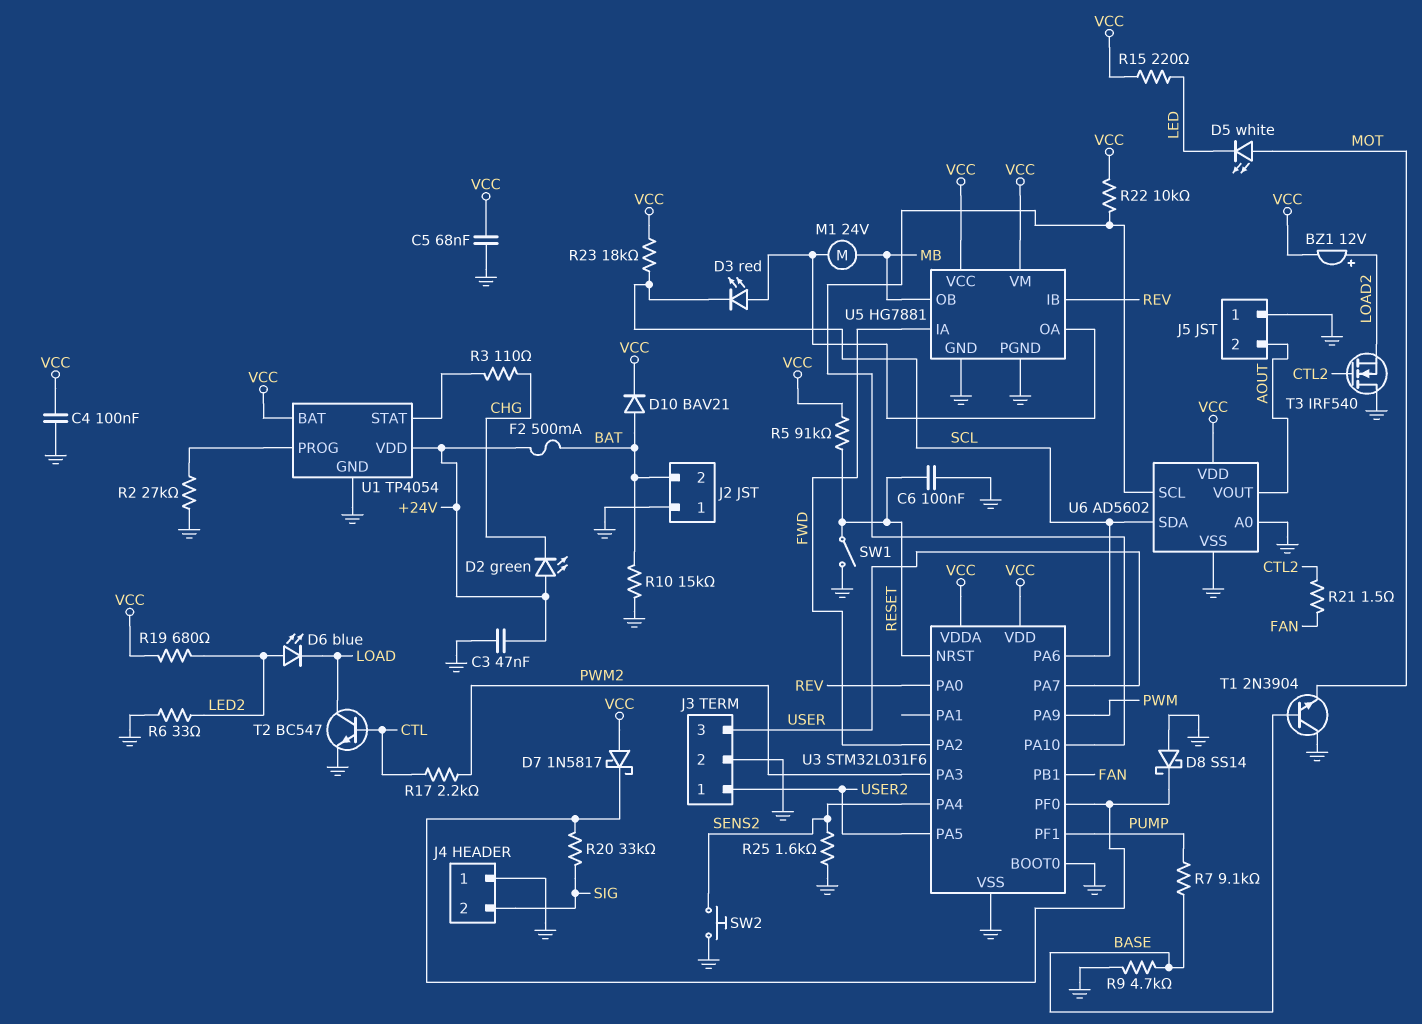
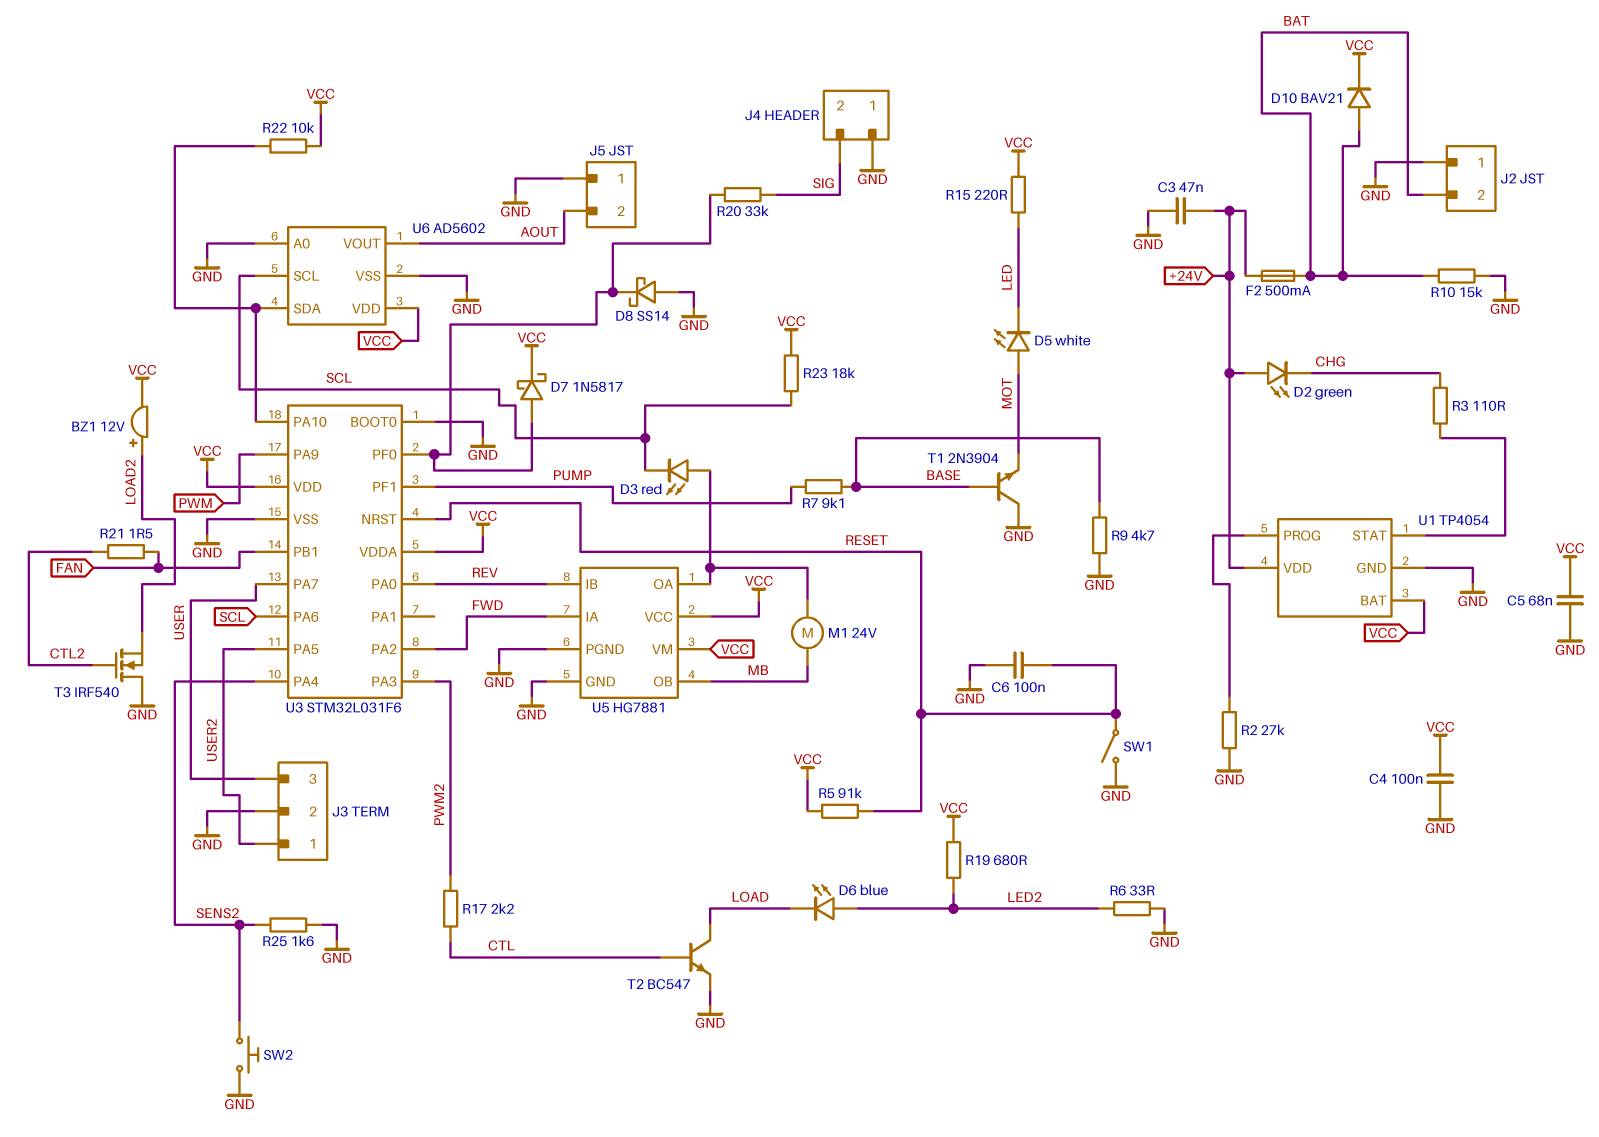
D7: schottky 1N5817 (A VCC, K U3/PF0) -> schottky 1N5817 (A U3/PF0, K VCC)
U6 pin SCL: U3/PA10 -> SCL
U6 pin SDA: SCL -> U3/PA10

